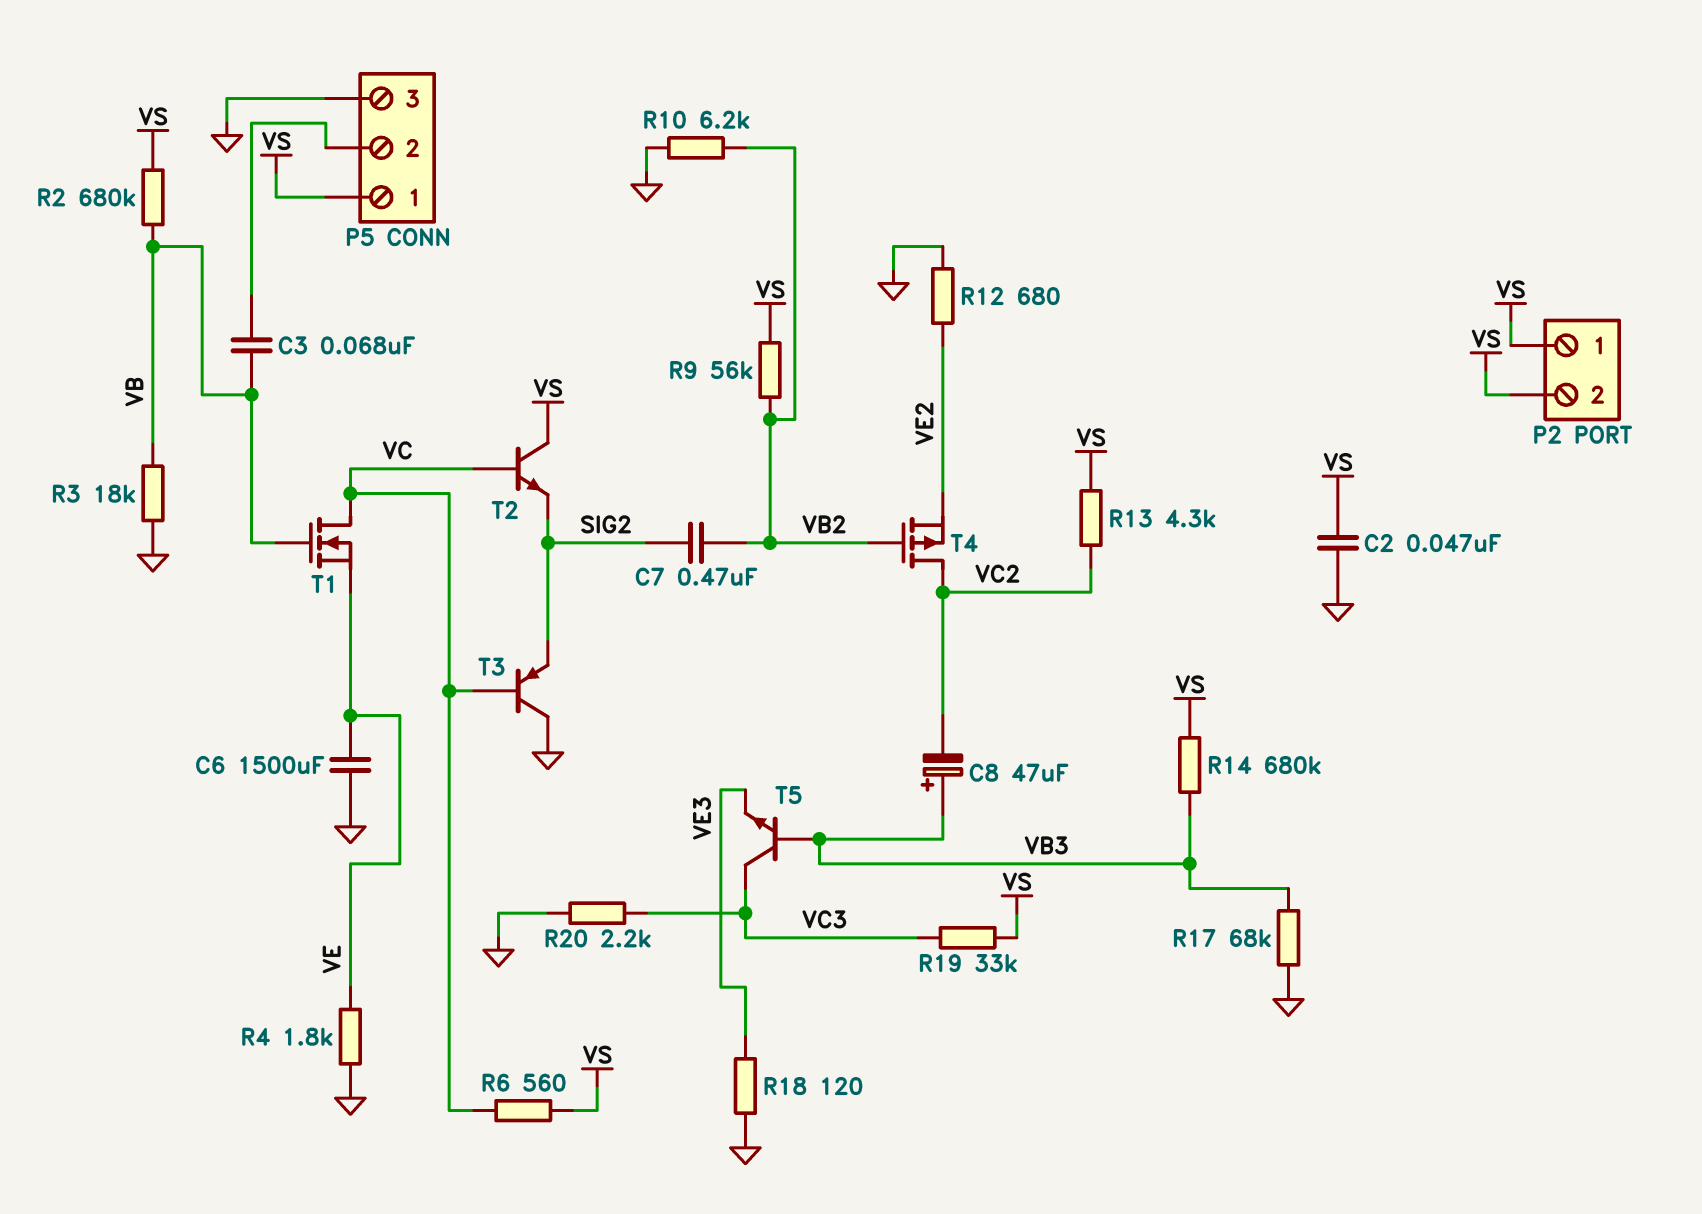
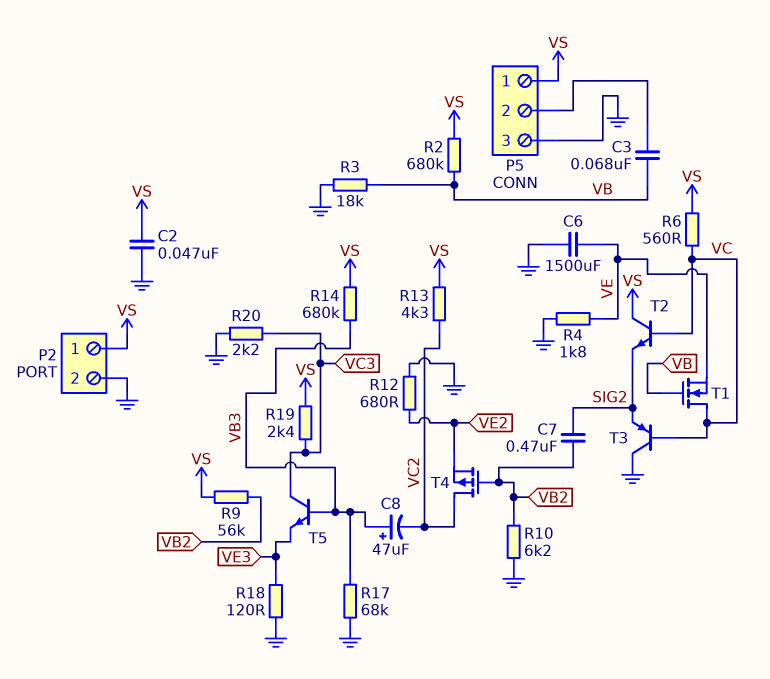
P2 pin 2: VS -> GND
R19: 33k (VC3, VS) -> 2.4k (VC3, VS)

